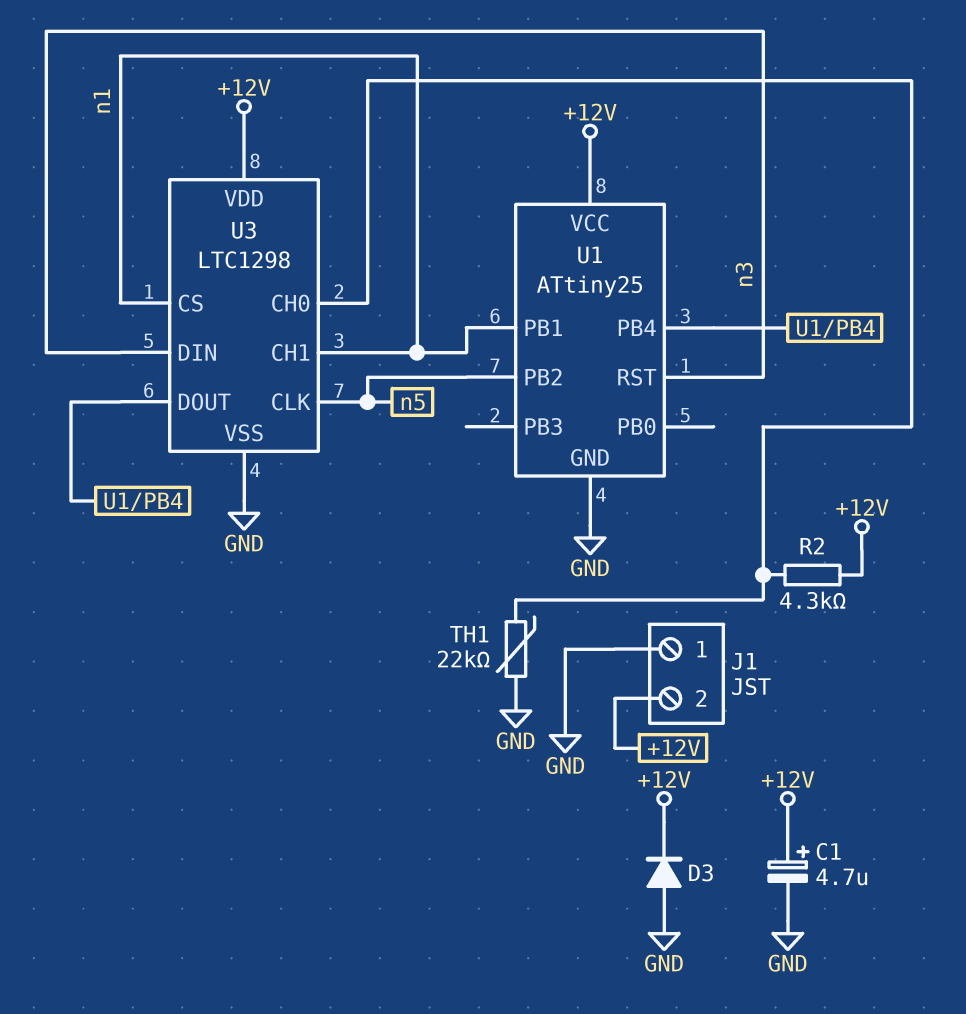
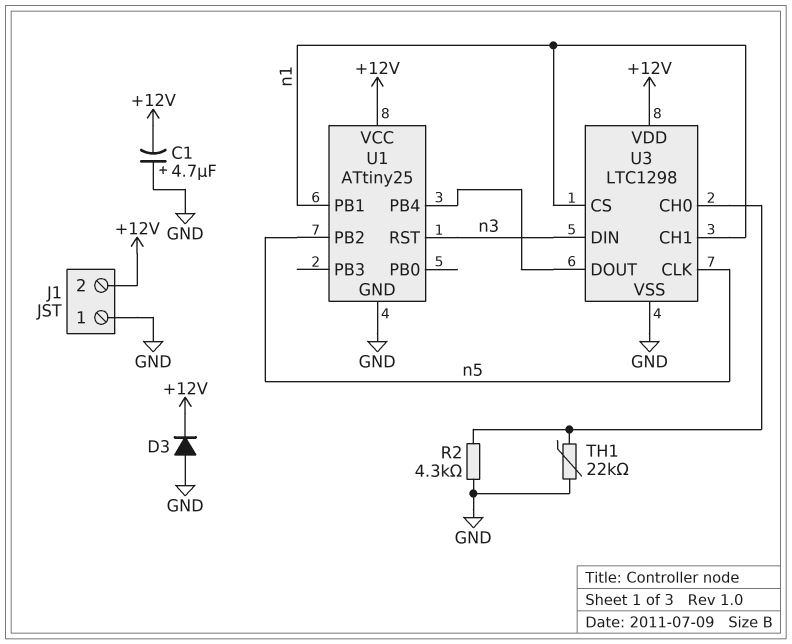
C1: 4.7uF (plus +12V, minus GND) -> 4.7uF (plus GND, minus +12V)
R2: 4.3k (+12V, U3/CH0) -> 4.3k (GND, U3/CH0)

